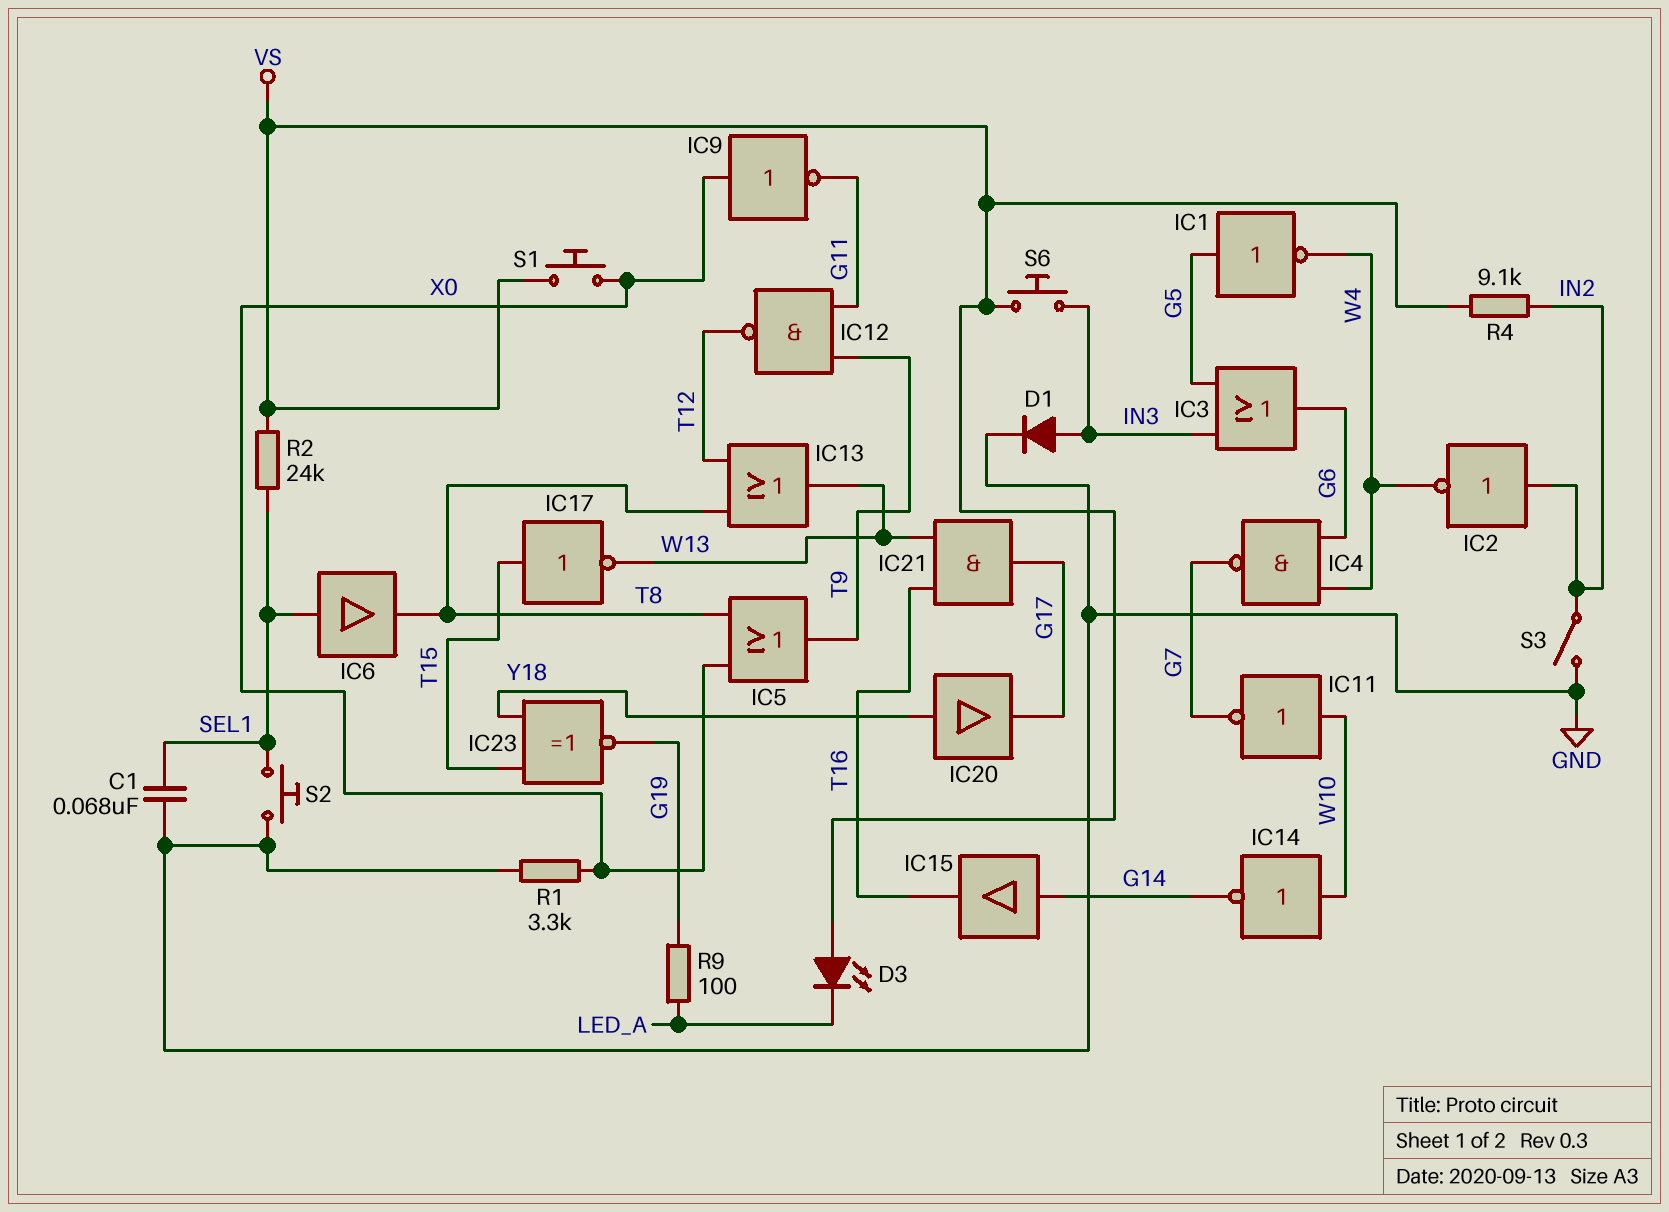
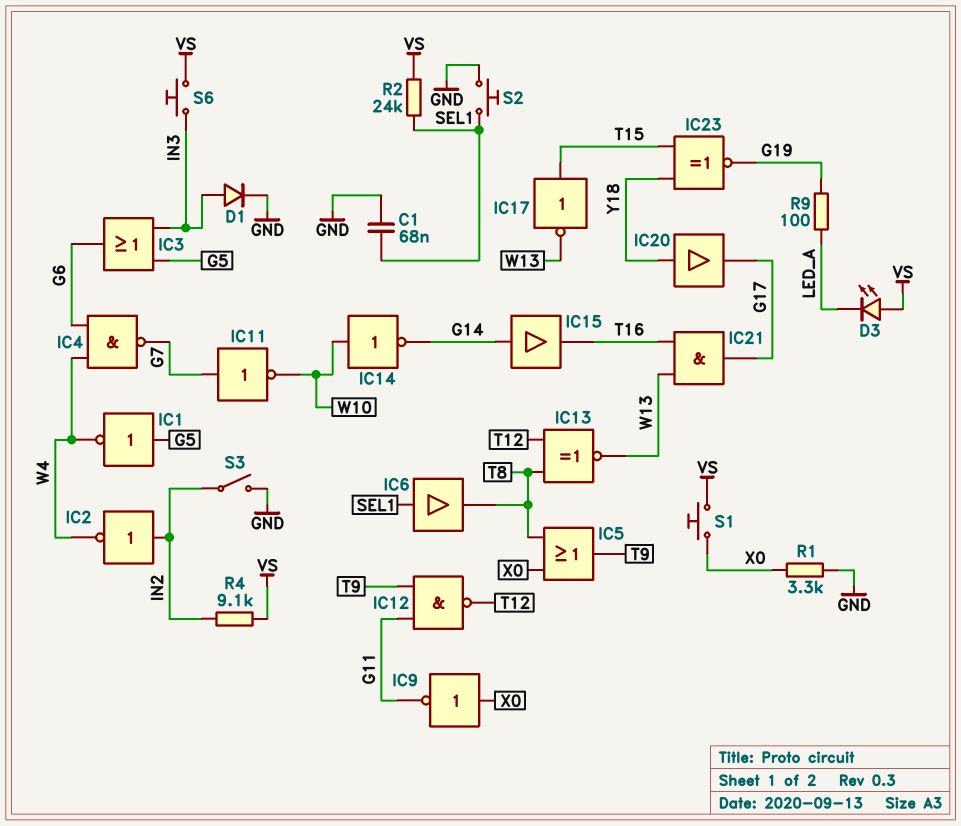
IC11: NOT (in W10, out G7) -> NOT (in G7, out W10)
IC13: OR (in T8, in T12, out W13) -> XNOR (in T8, in T12, out W13)

